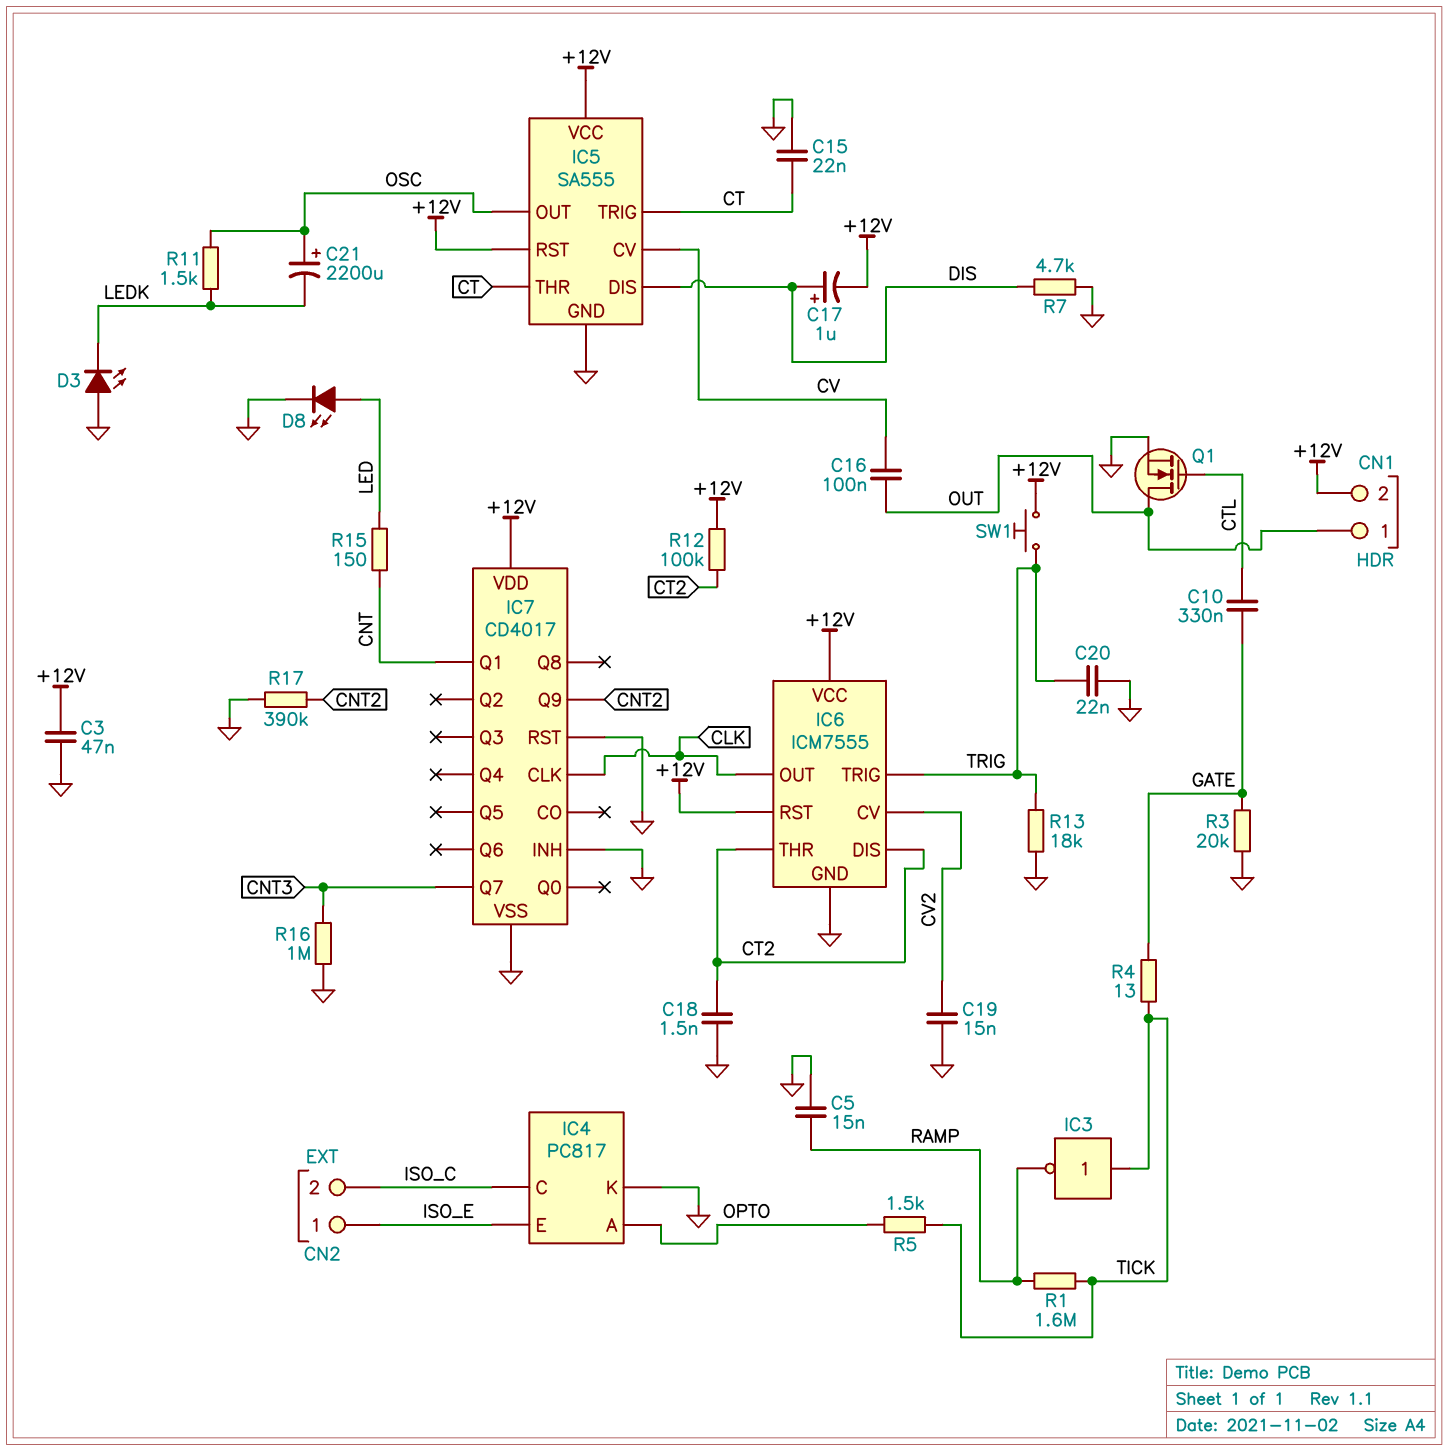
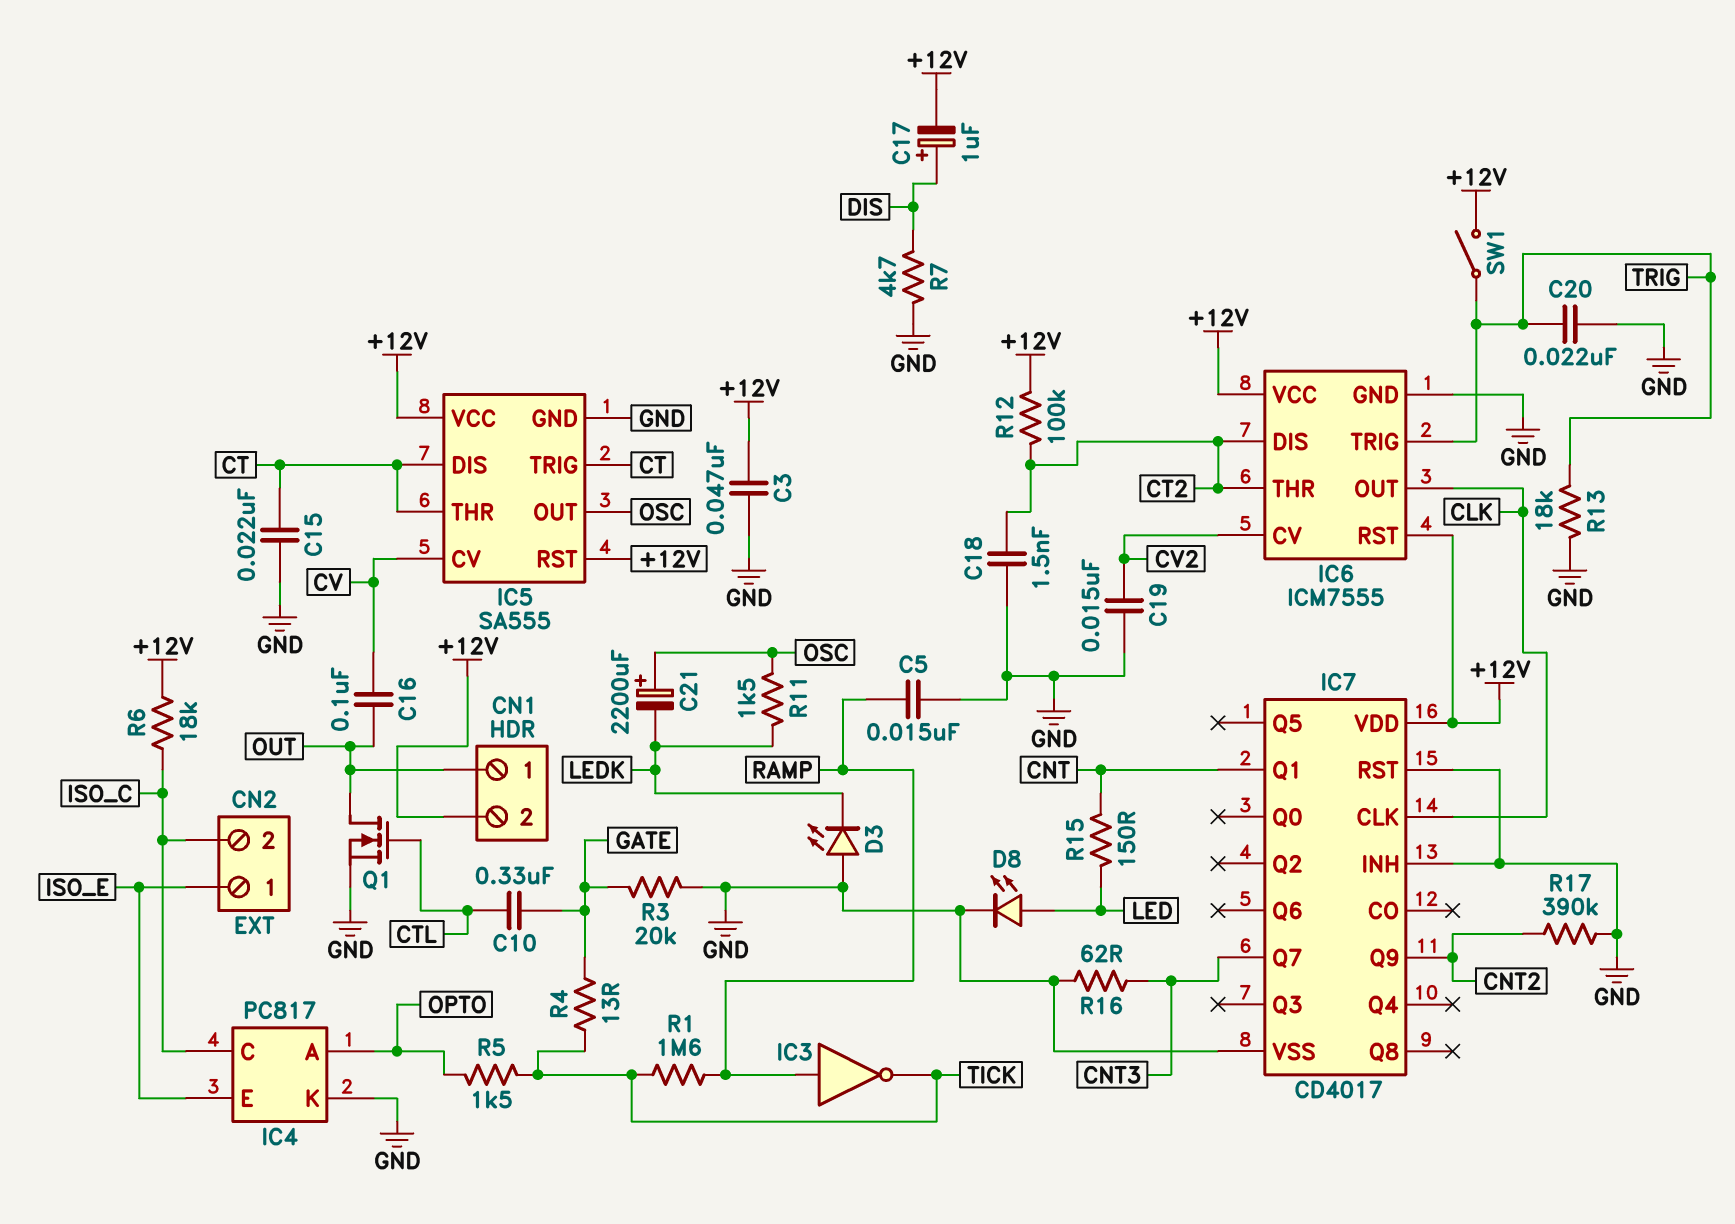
IC3: NOT (in TICK, out RAMP) -> NOT (in RAMP, out TICK)
IC5 pin DIS: DIS -> CT
R6: none -> 18k (+12V, ISO_C)
R16: 1M (CNT3, GND) -> 62 (CNT3, GND)
SW1: button (+12V, TRIG) -> switch (+12V, TRIG)

